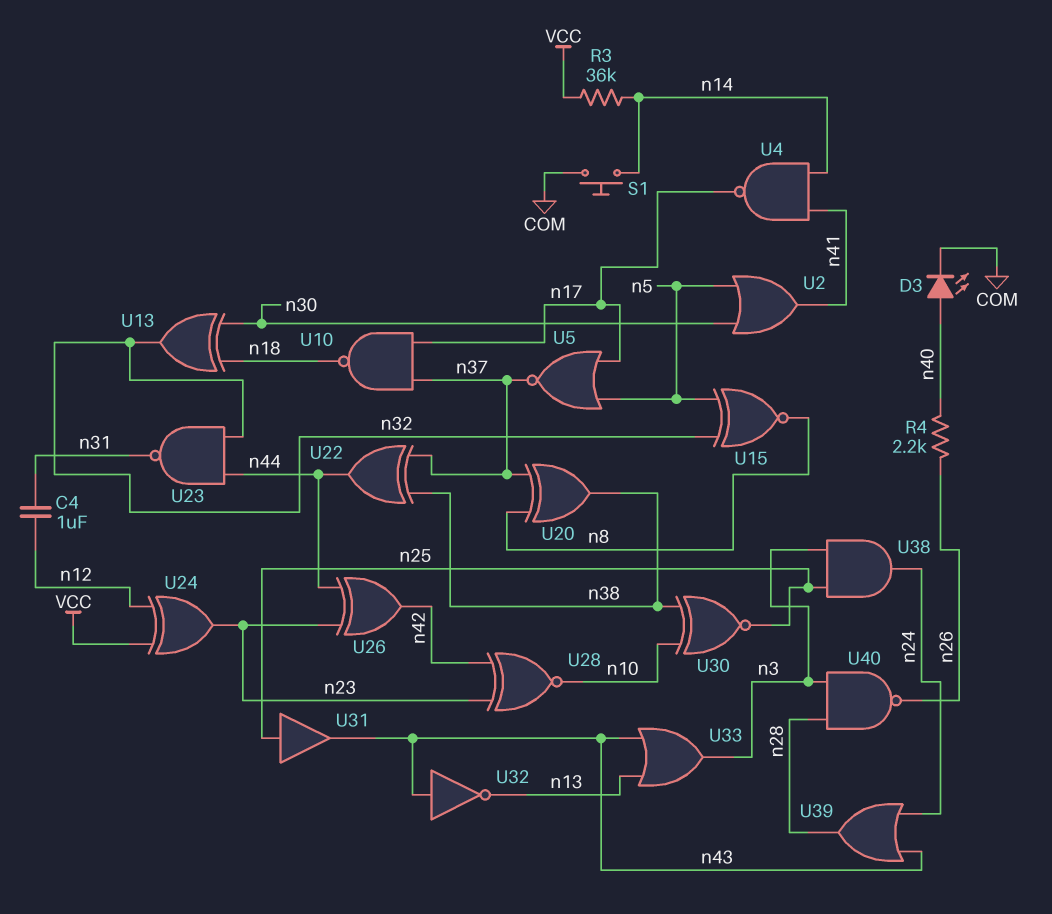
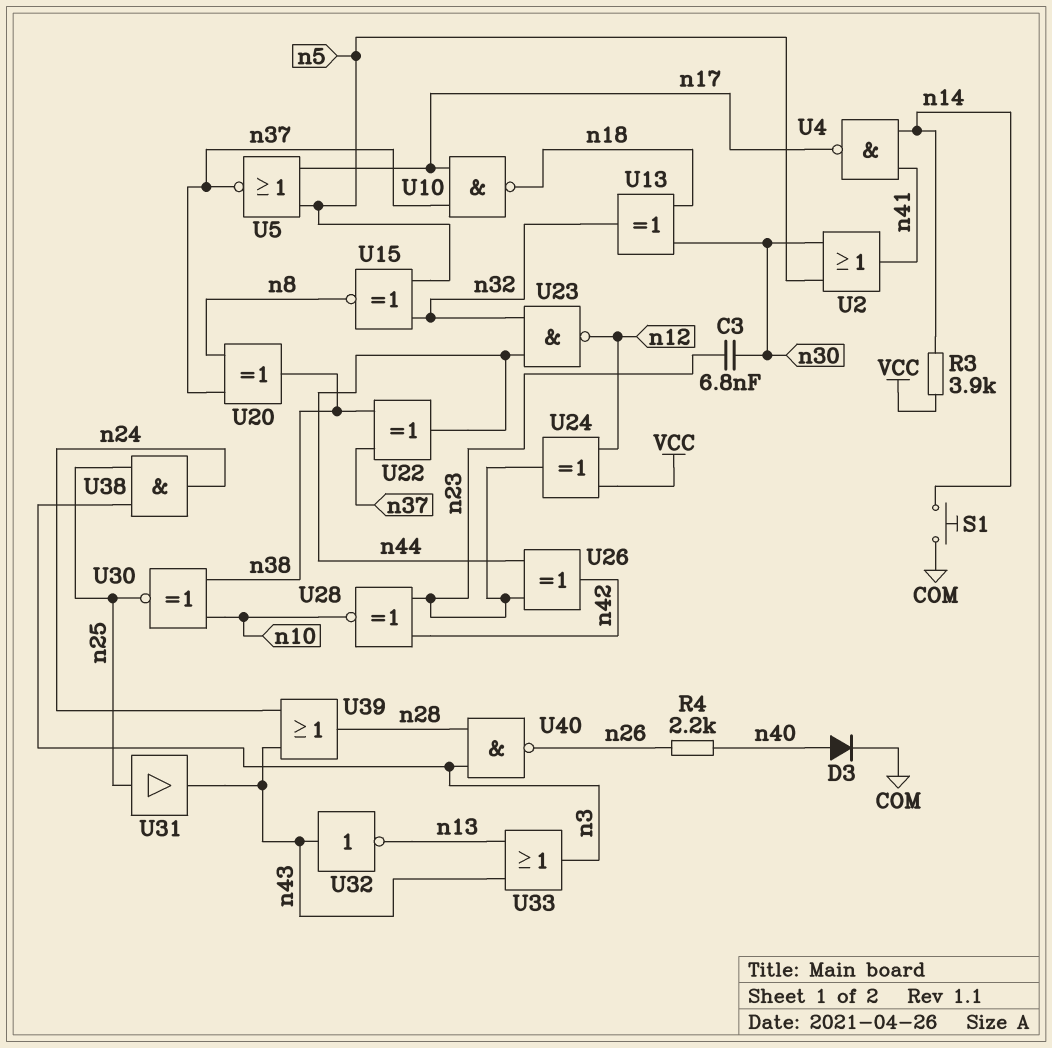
C3: none -> 6.8nF (n23, n30)
C4: 1uF (n12, n31) -> none
D3: LED (A n40, K COM) -> diode (A n40, K COM)
R3: 36k (VCC, n14) -> 3.9k (VCC, n14)
U23: NAND (in n32, in n44, out n31) -> NAND (in n32, in n44, out n12)

